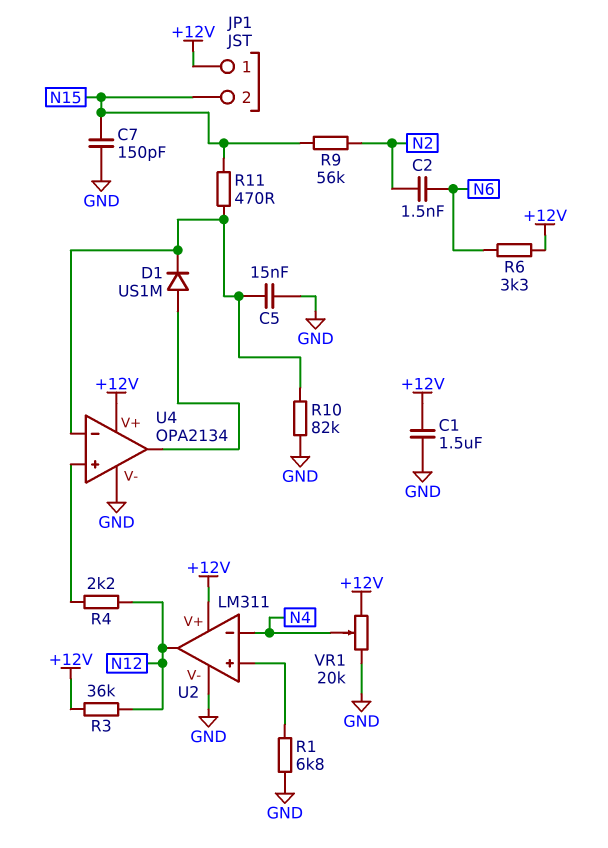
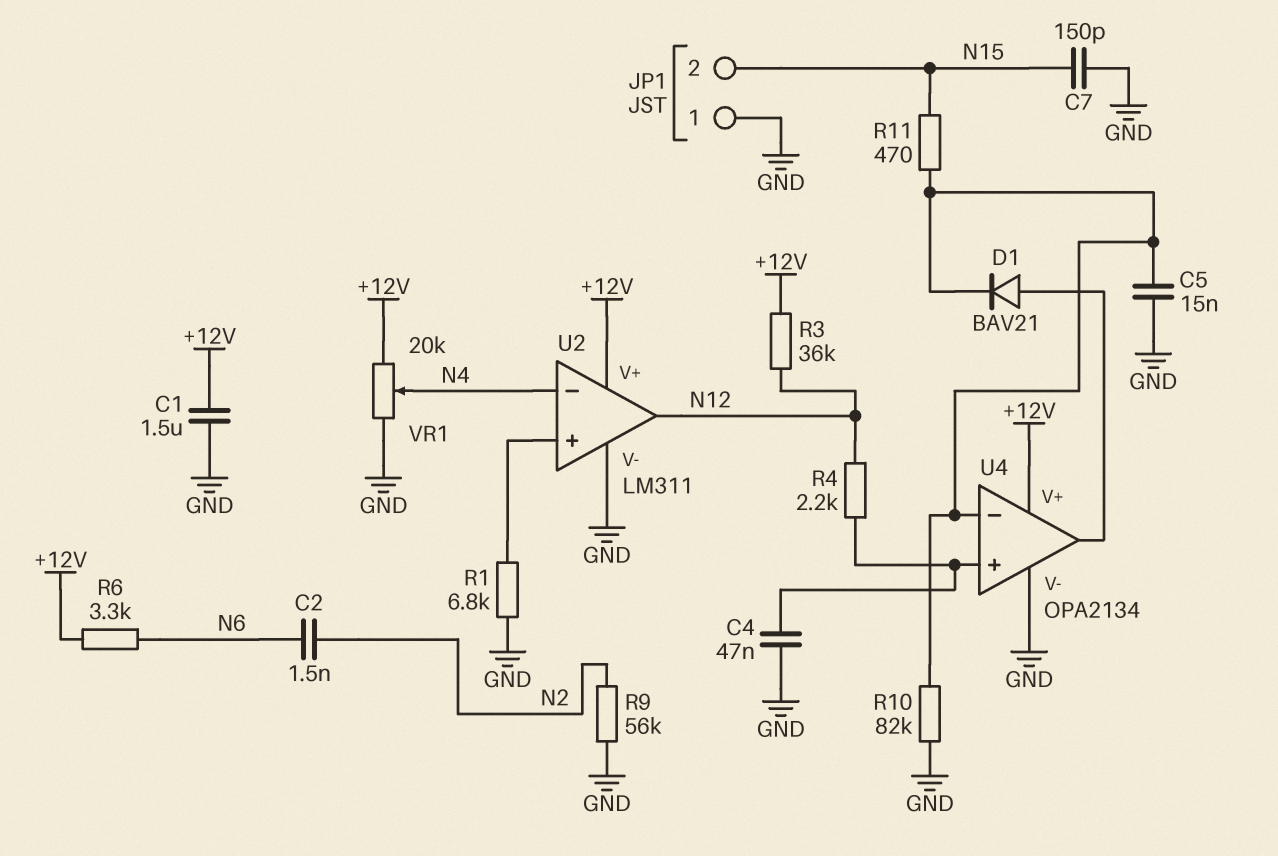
C4: none -> 47nF (GND, U4/in+)
D1: diode US1M (A U4/out, K U4/in-) -> diode BAV21 (A U4/out, K U4/in-)
JP1 pin 1: +12V -> GND
R9: 56k (N2, N15) -> 56k (GND, N2)

